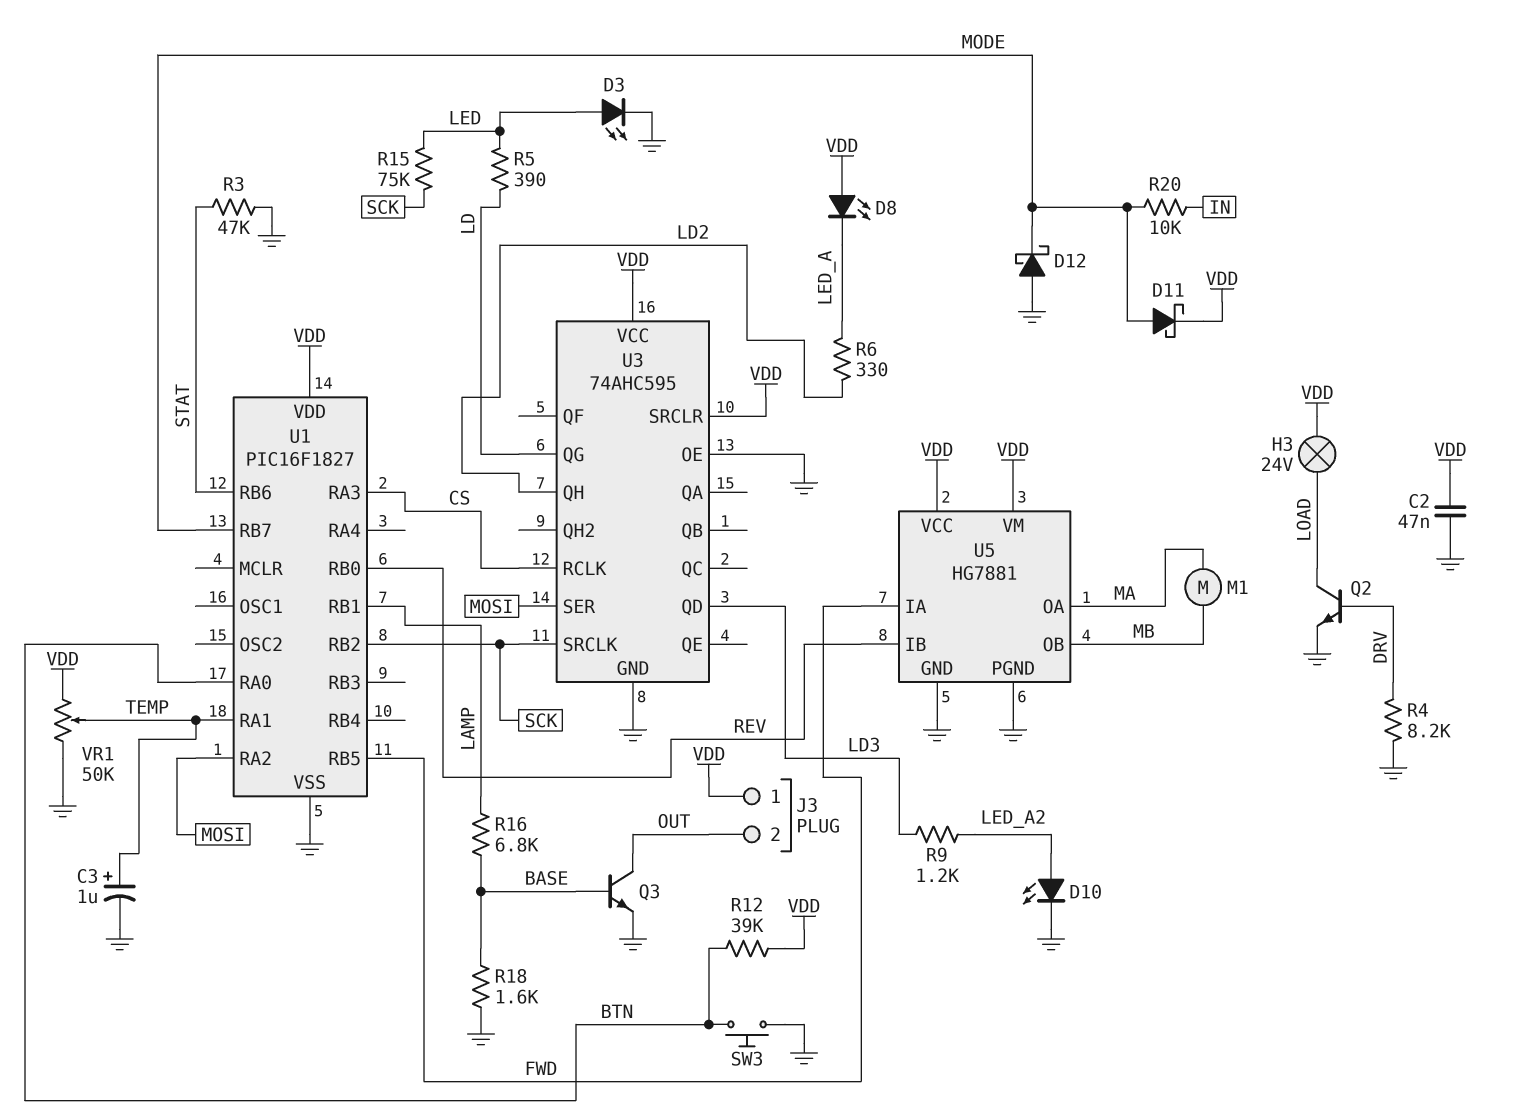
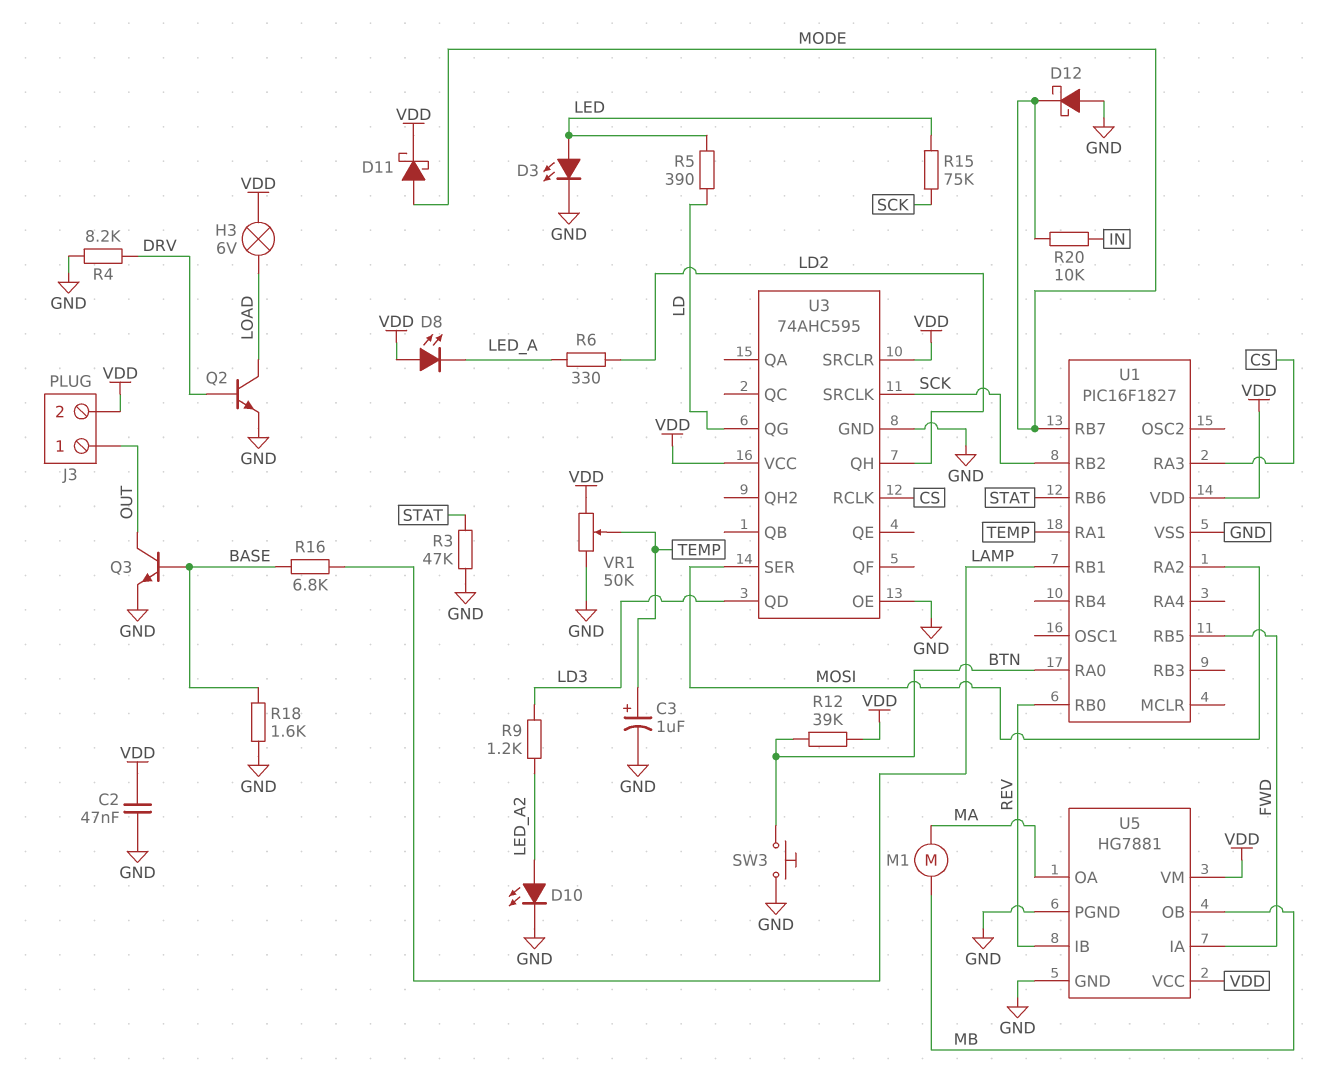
H3: lamp 24V (LOAD, VDD) -> lamp 6V (LOAD, VDD)
J3 pin 1: VDD -> OUT
J3 pin 2: OUT -> VDD

